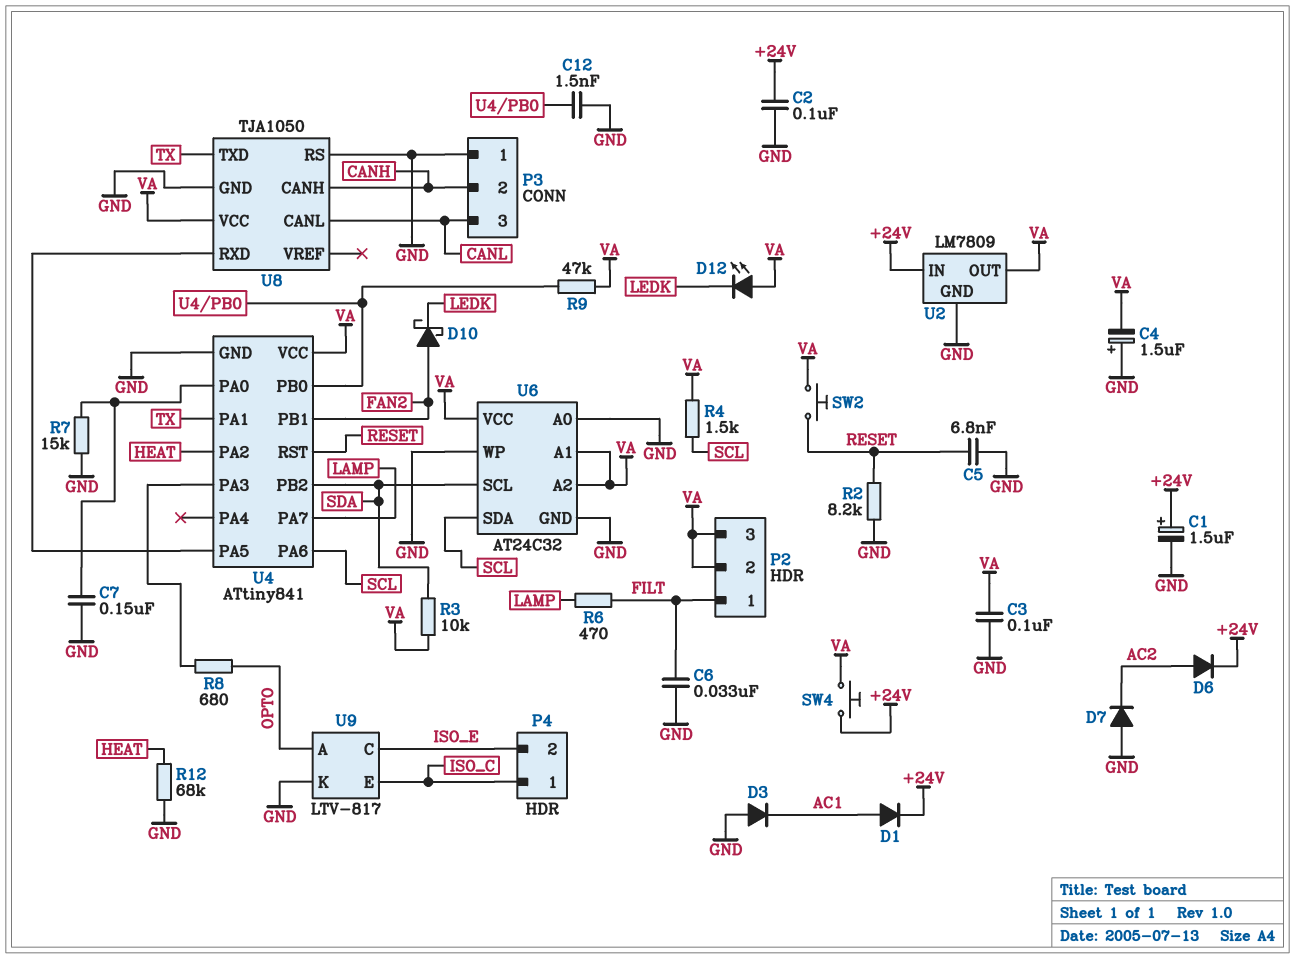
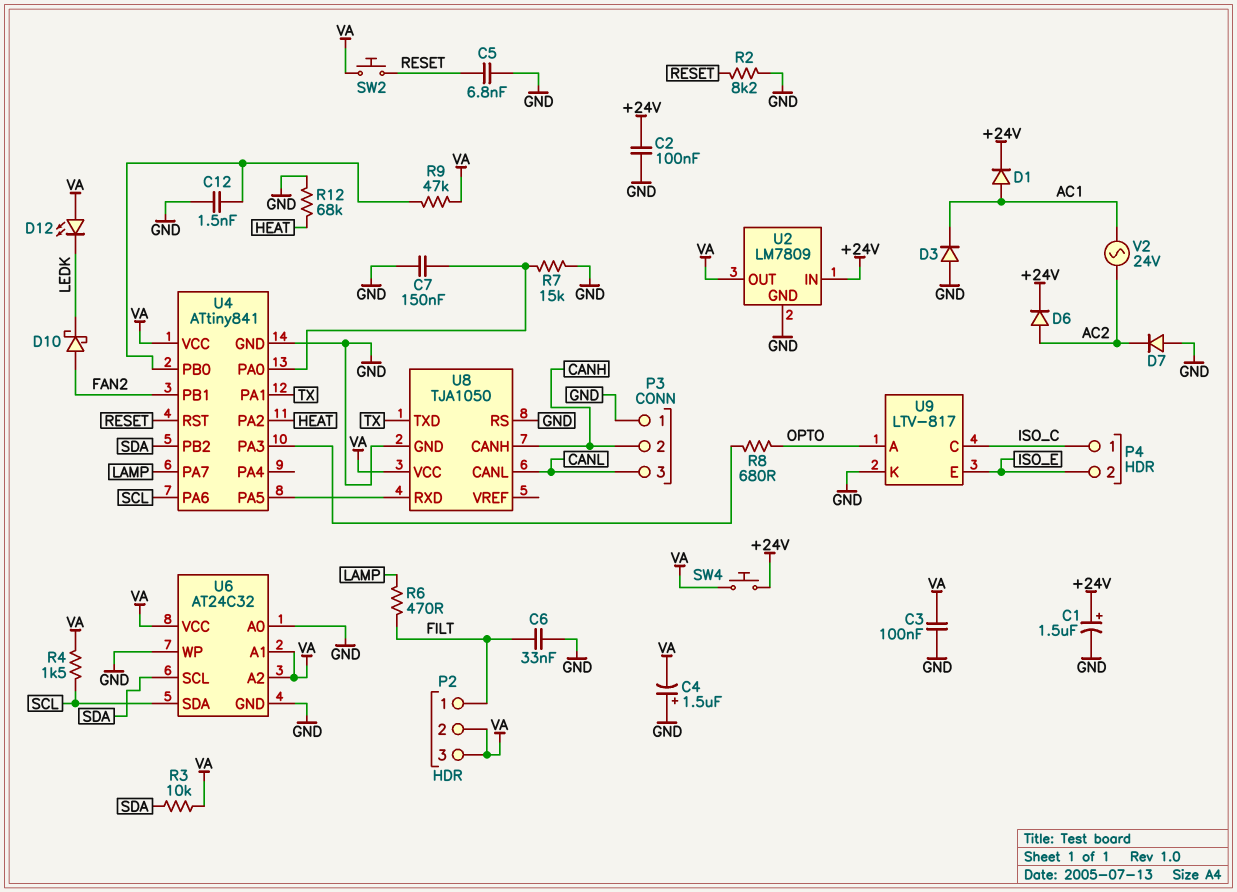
U9 pin C: ISO_E -> ISO_C
U9 pin E: ISO_C -> ISO_E
V2: none -> AC 24V (AC1, AC2)

